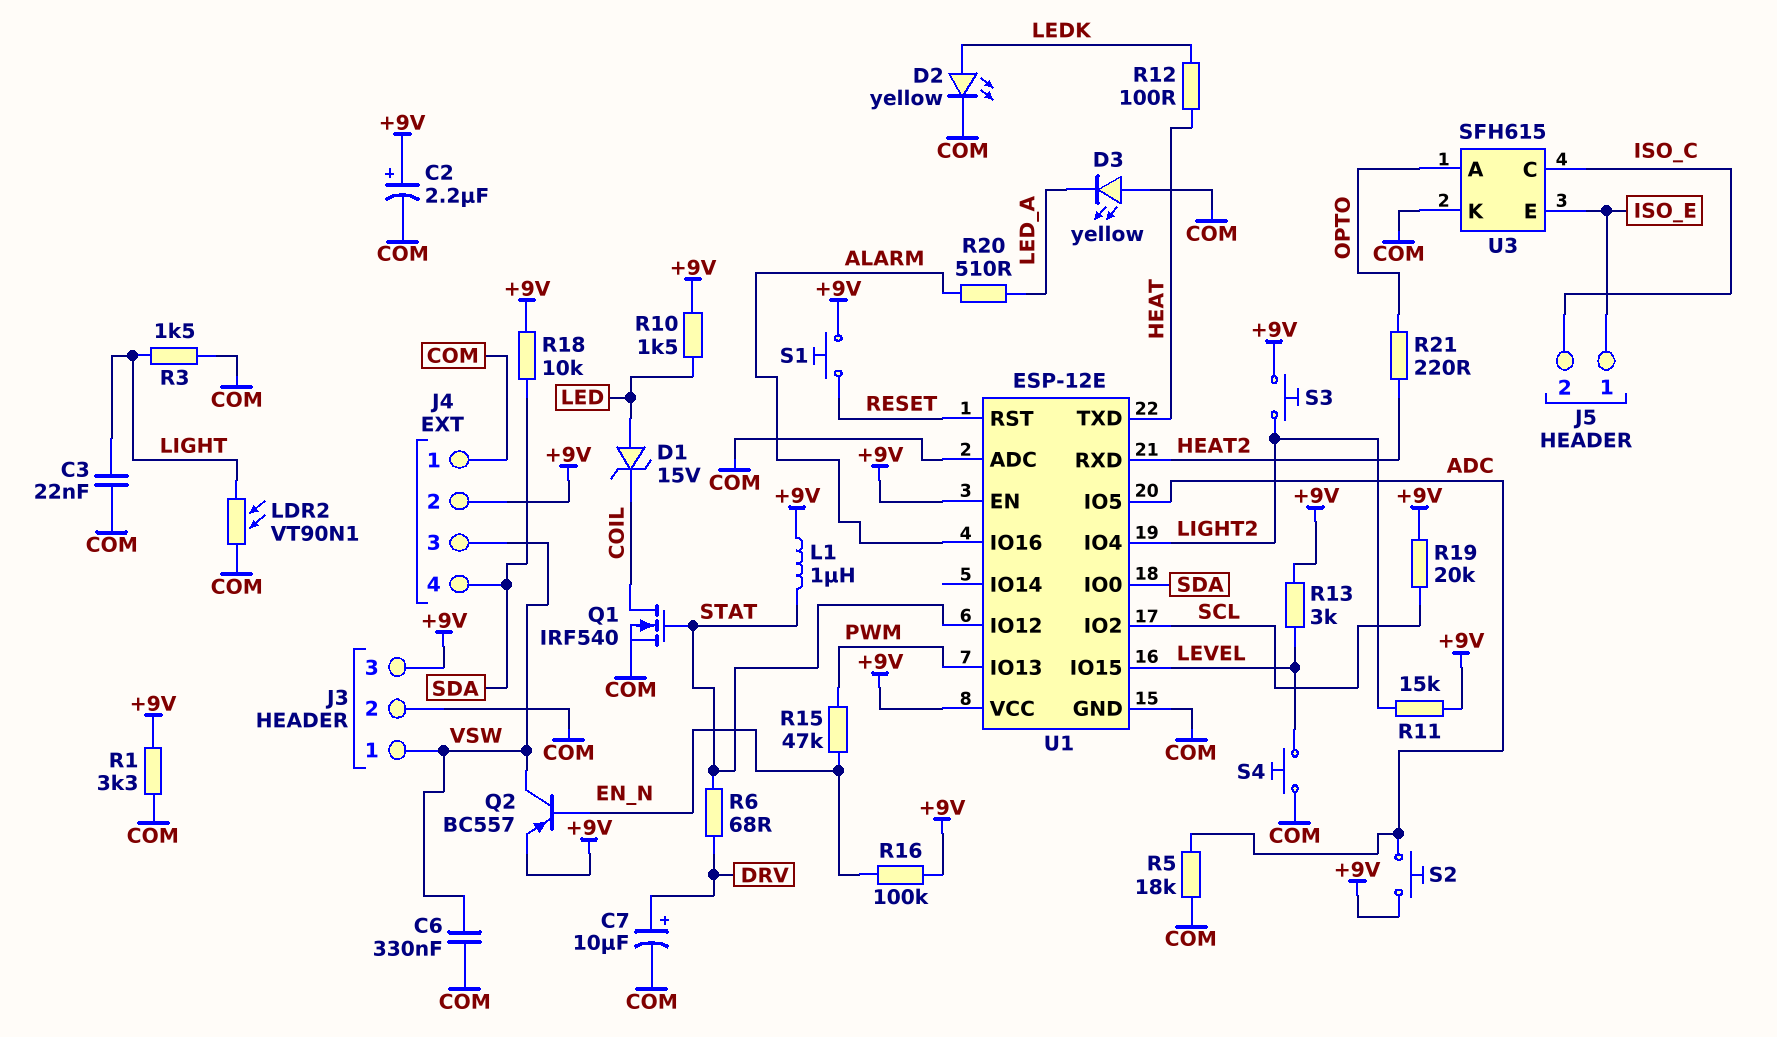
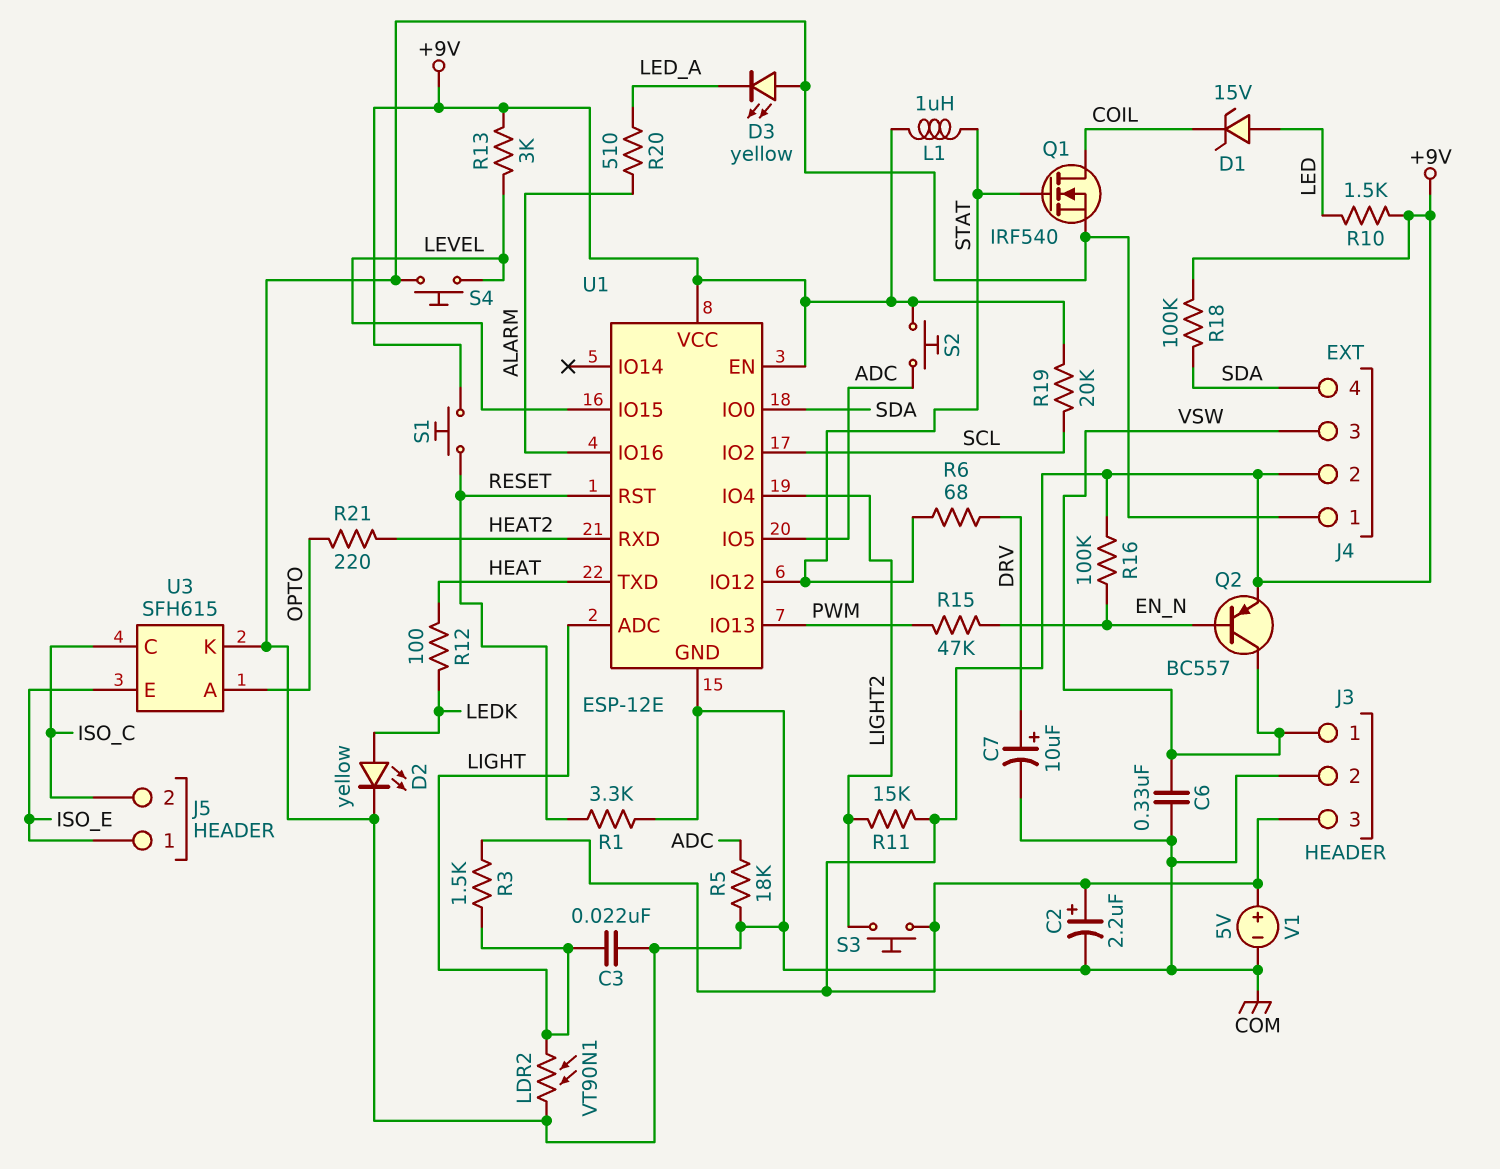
R1: 3.3k (+9V, COM) -> 3.3k (COM, RESET)
R3: 1.5k (COM, LIGHT) -> 1.5k (+9V, LIGHT)
R18: 10k (+9V, SDA) -> 100k (+9V, SDA)
U1 pin ADC: COM -> LIGHT
V1: none -> 5V (plus +9V, minus COM)

